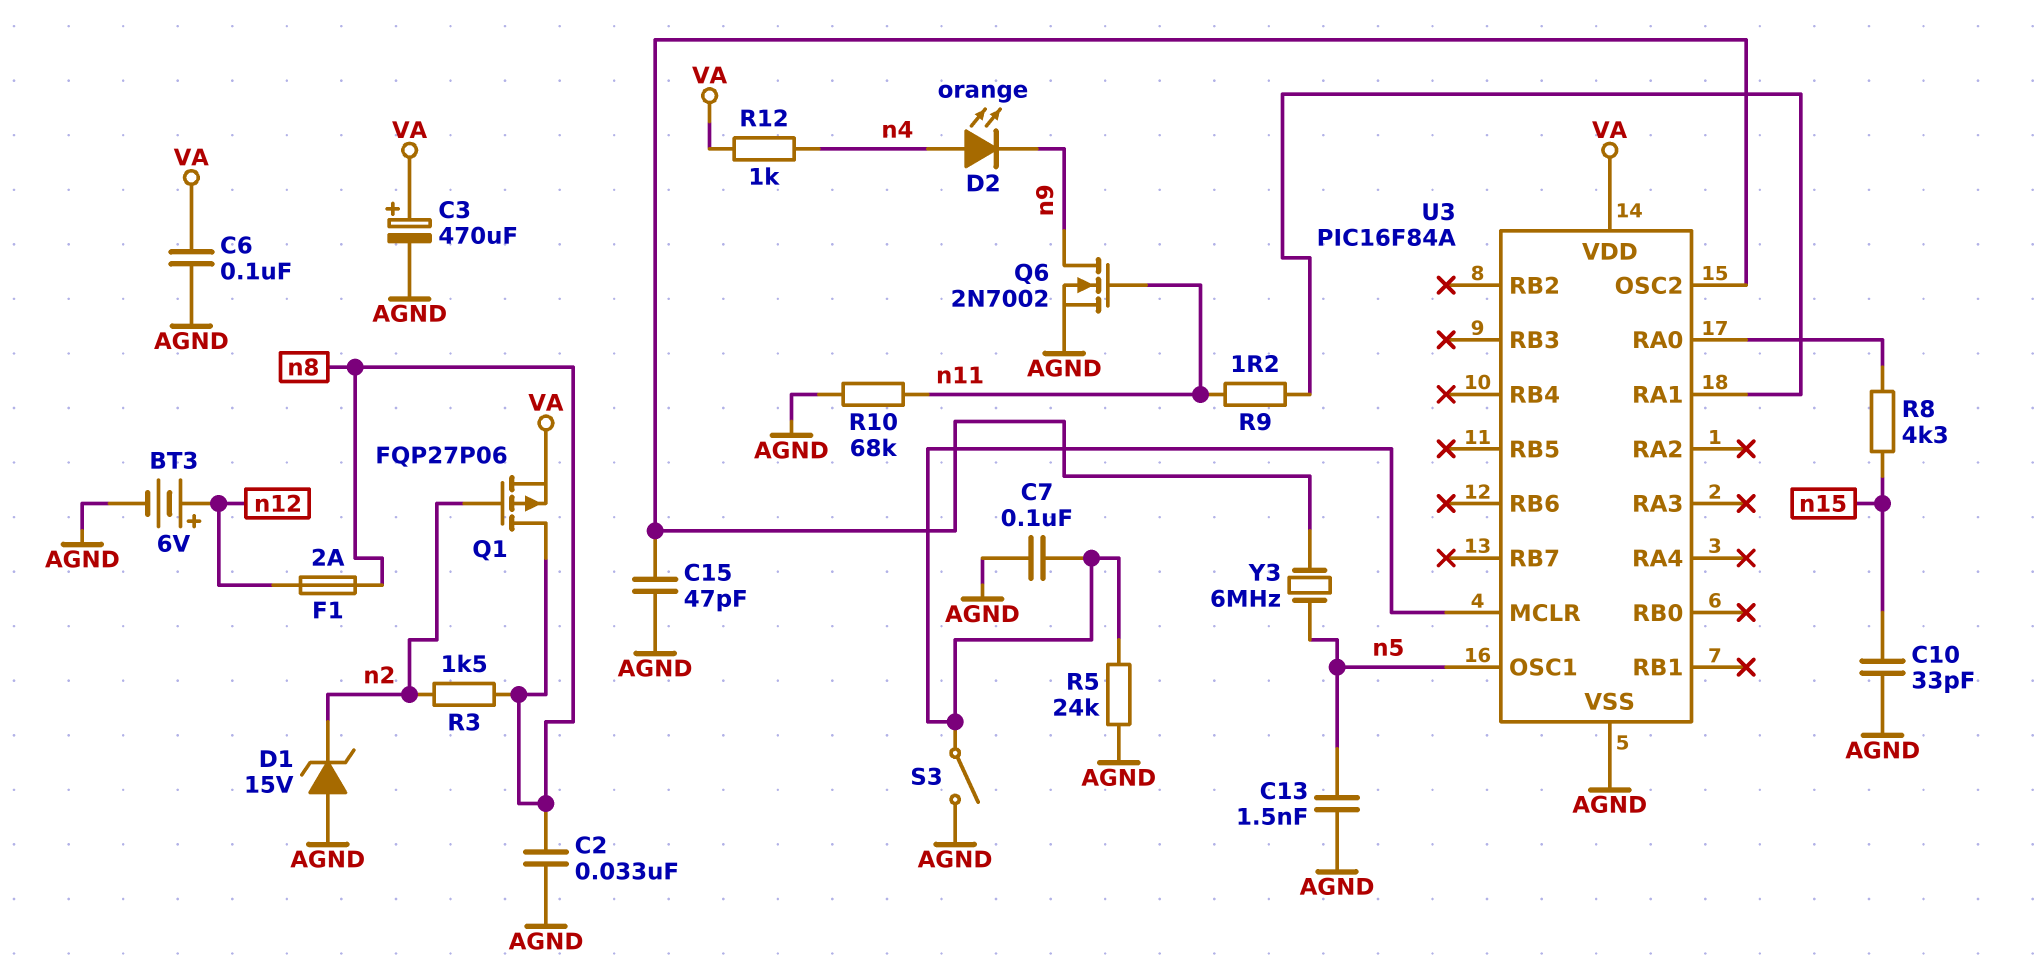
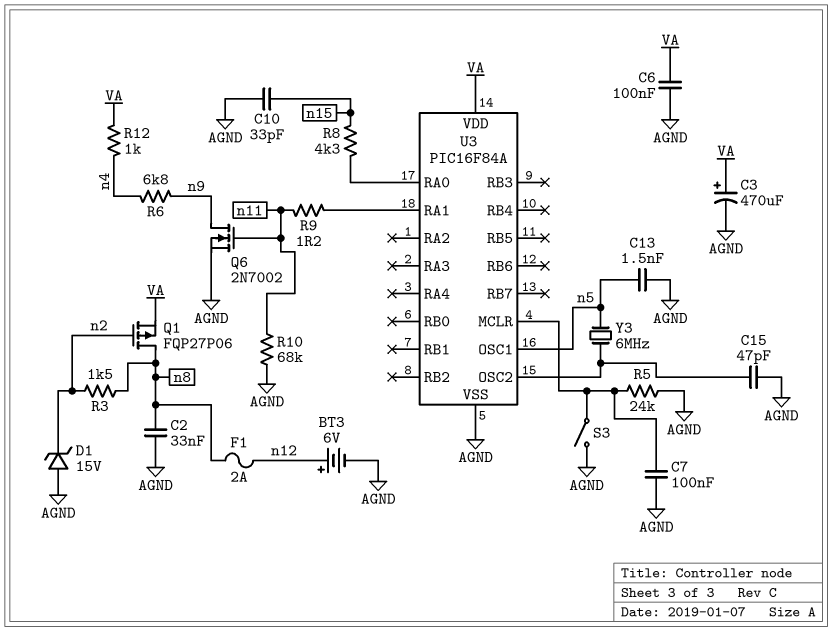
D2: LED orange (A n4, K n9) -> none
R6: none -> 6.8k (n4, n9)

